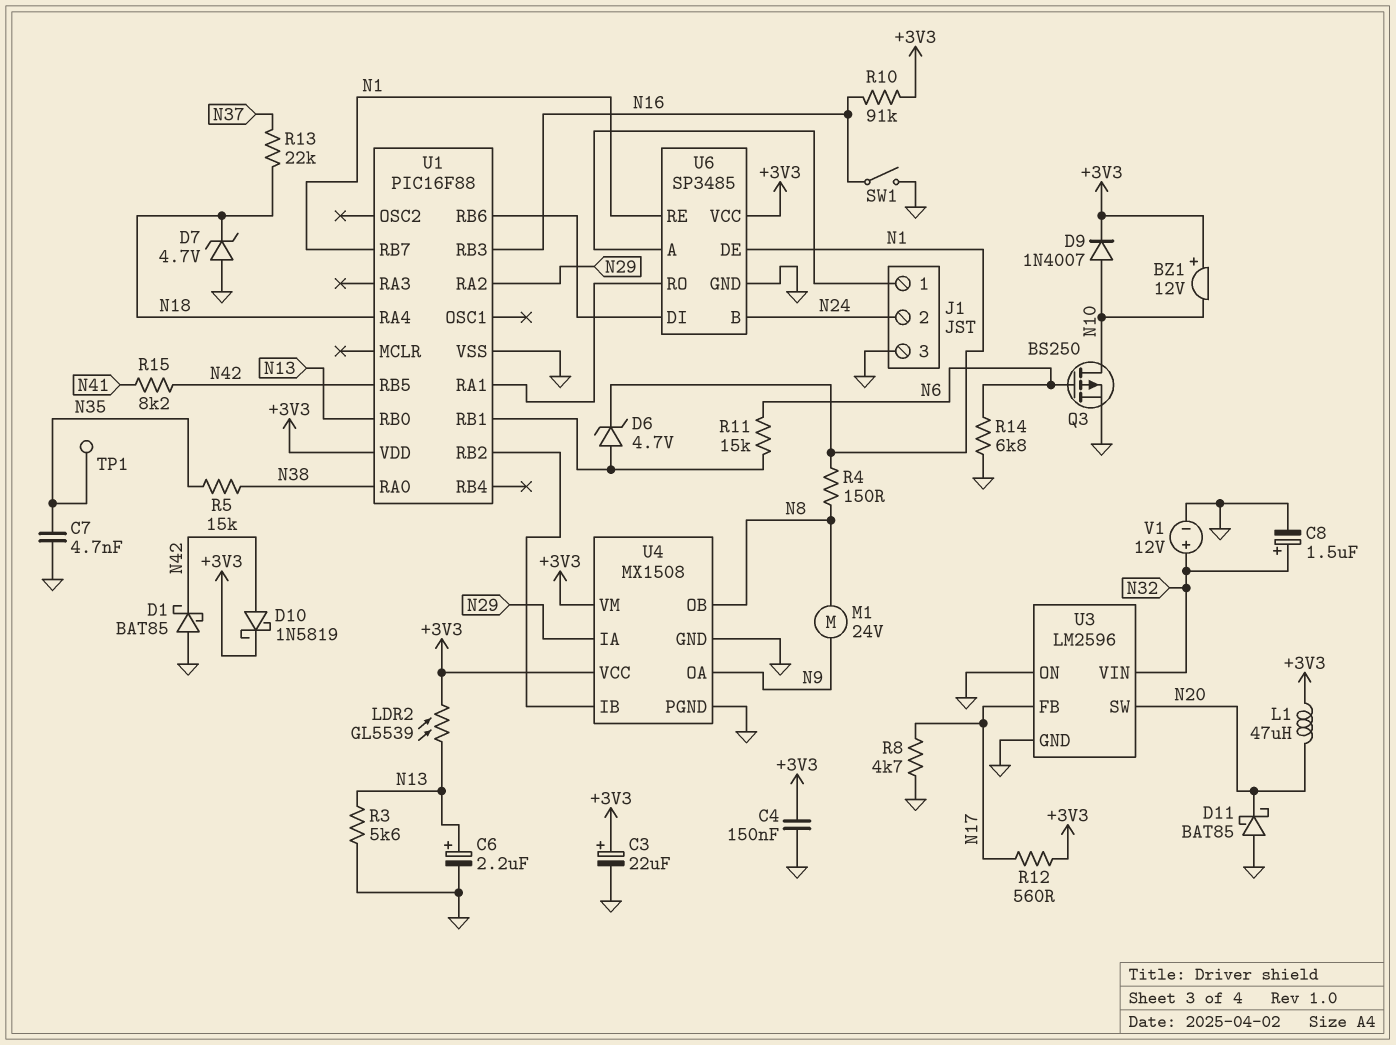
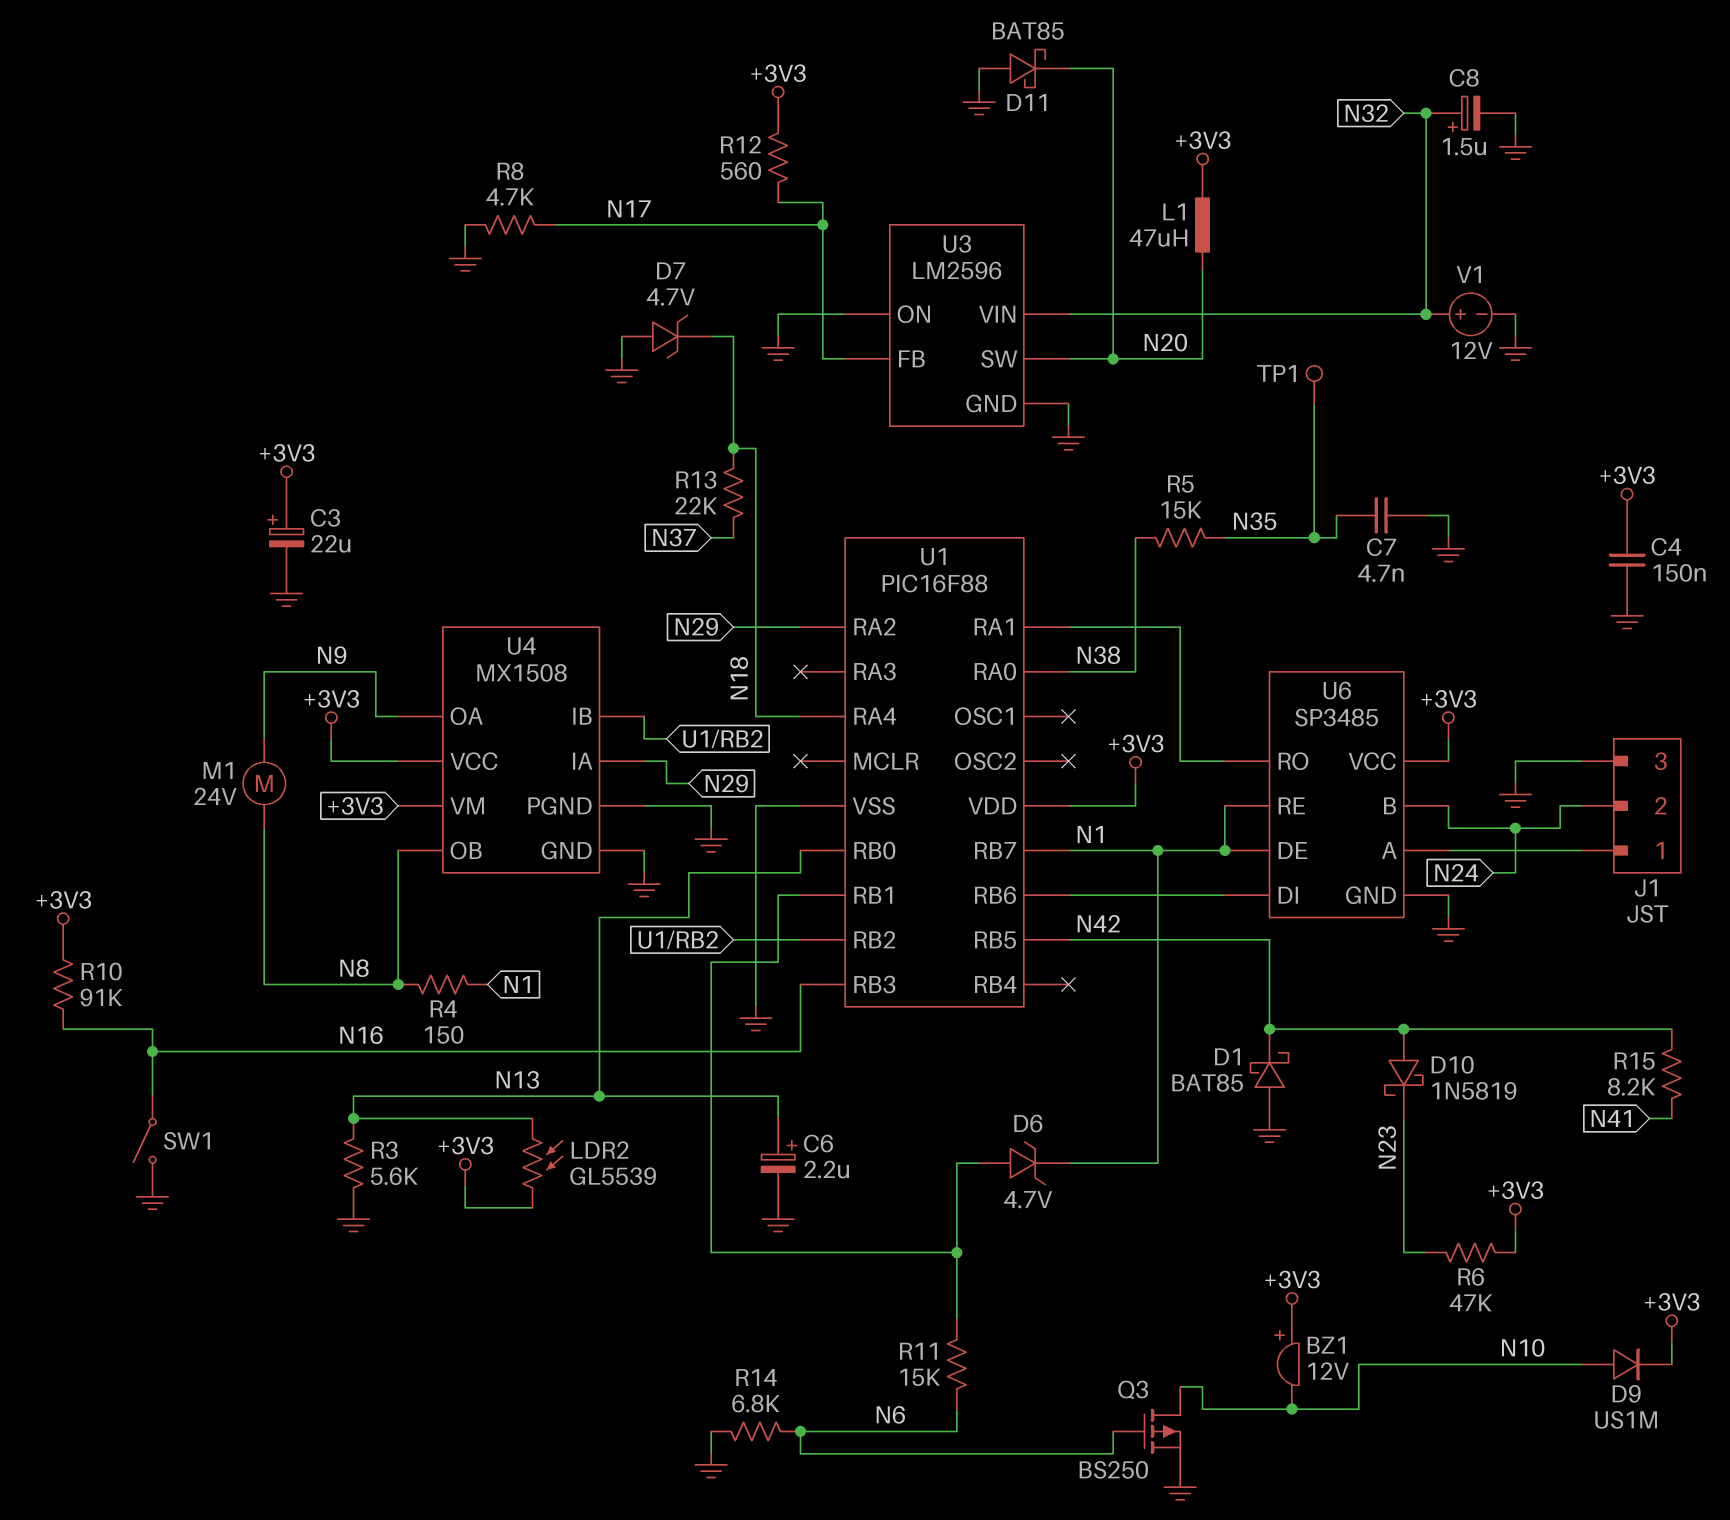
D9: diode 1N4007 (A N10, K +3V3) -> diode US1M (A N10, K +3V3)
D10: schottky 1N5819 (A N42, K +3V3) -> schottky 1N5819 (A N42, K N23)
R6: none -> 47k (+3V3, N23)

